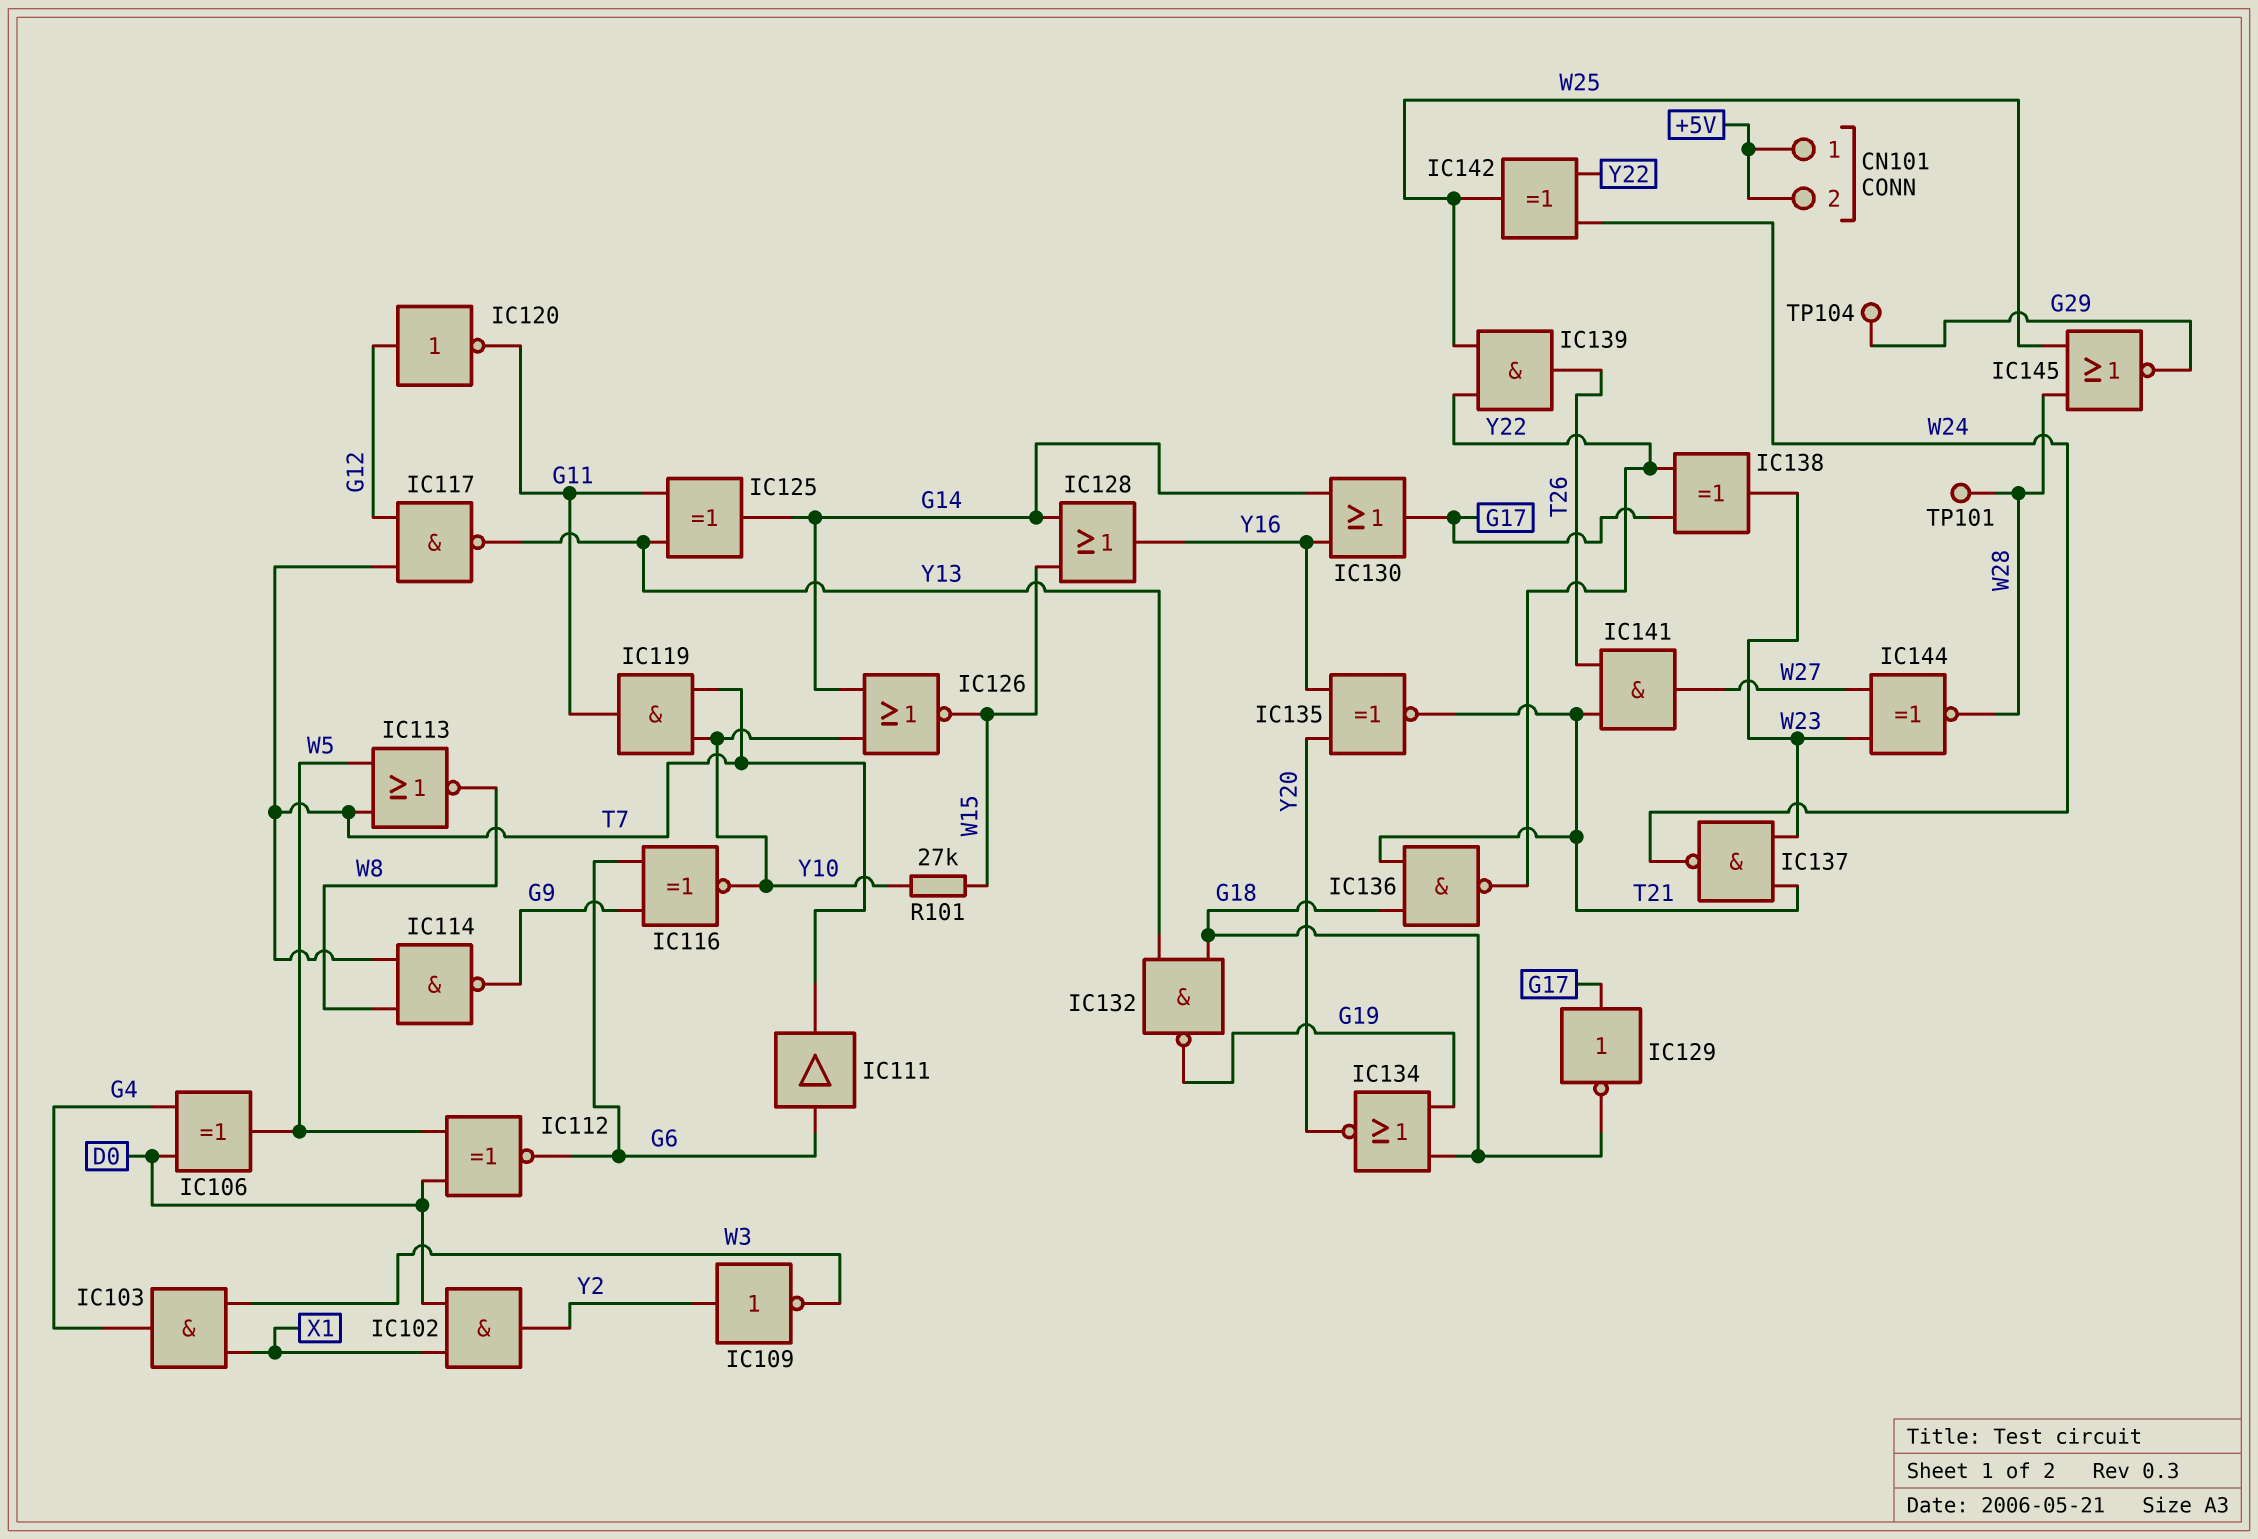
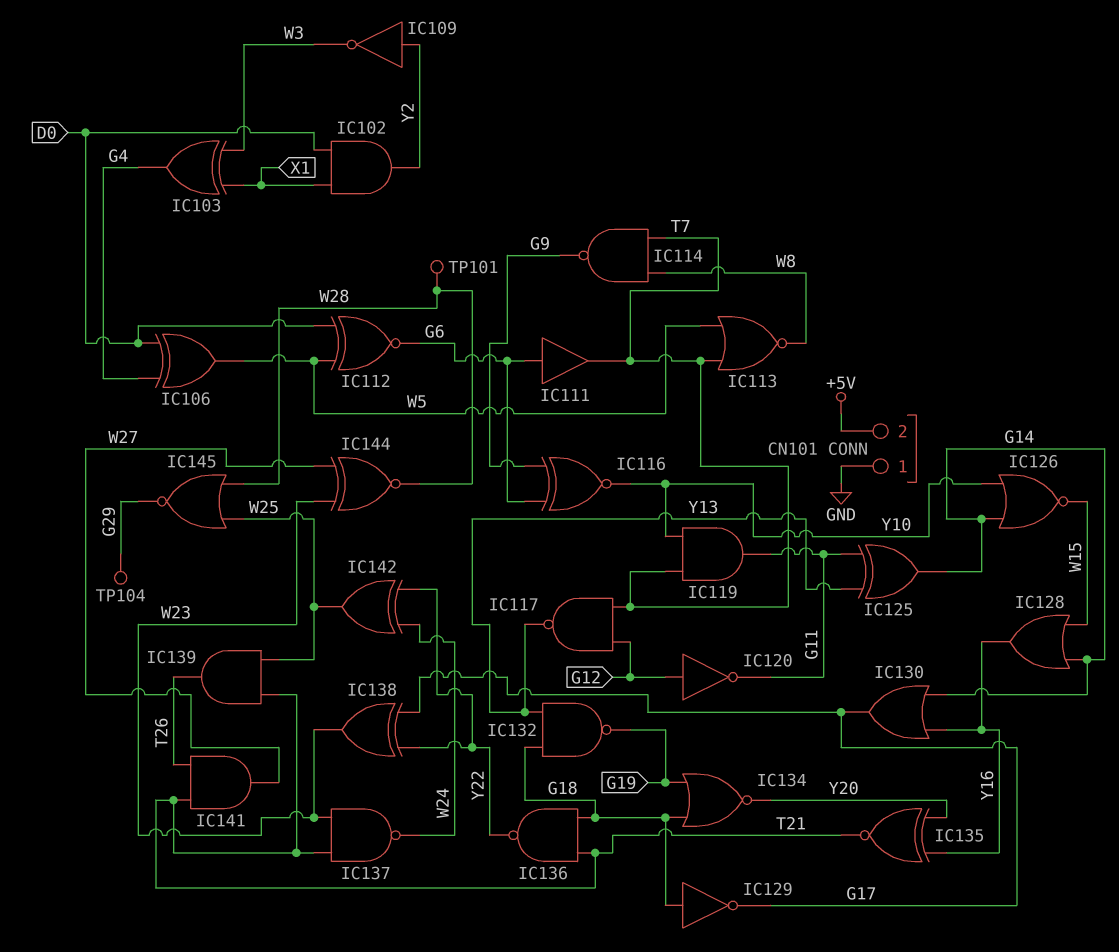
CN101 pin 1: +5V -> GND
IC103: AND (in W3, in X1, out G4) -> XOR (in W3, in X1, out G4)
IC129: NOT (in G17, out G18) -> NOT (in G18, out G17)
IC139: AND (in W25, in Y22, out T26) -> AND (in T21, in W25, out T26)
R101: 27k (W15, Y10) -> none

